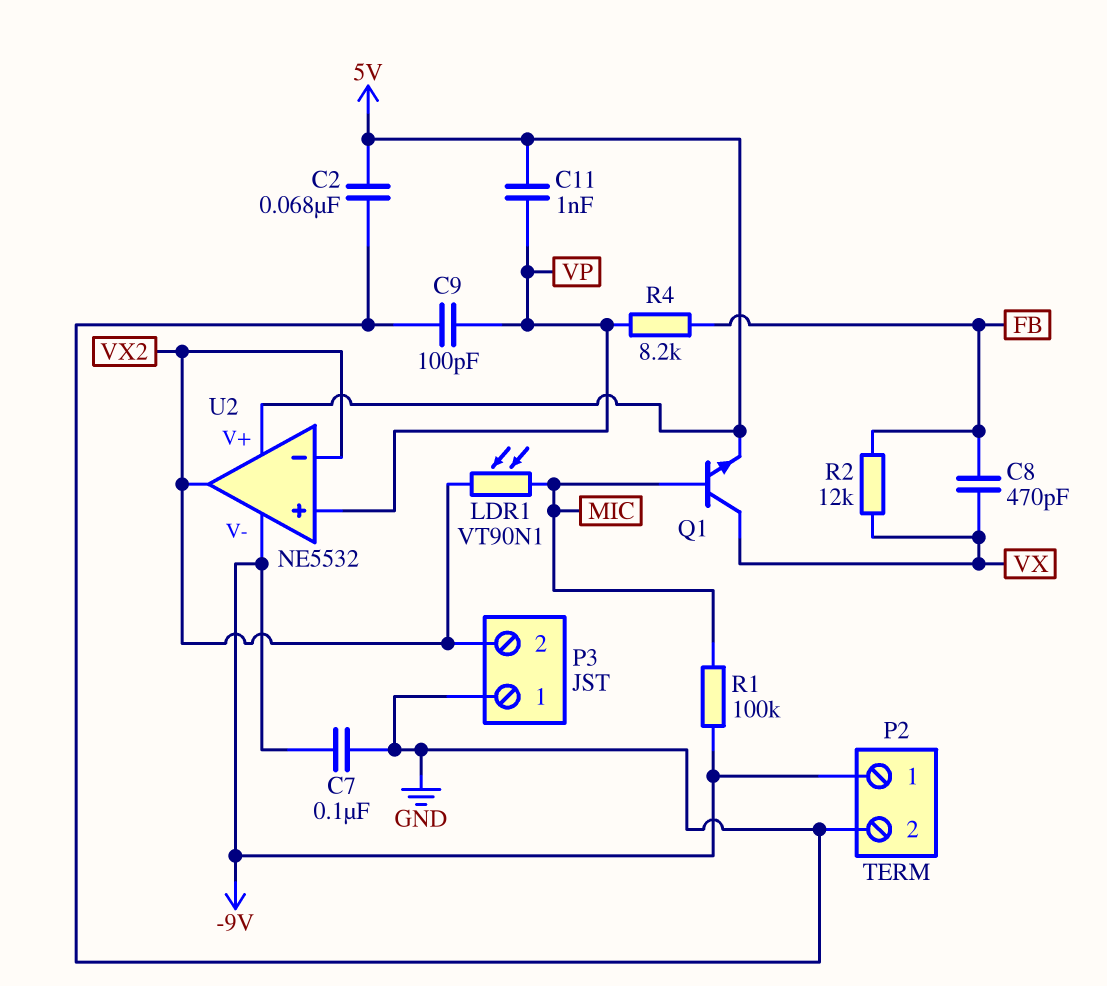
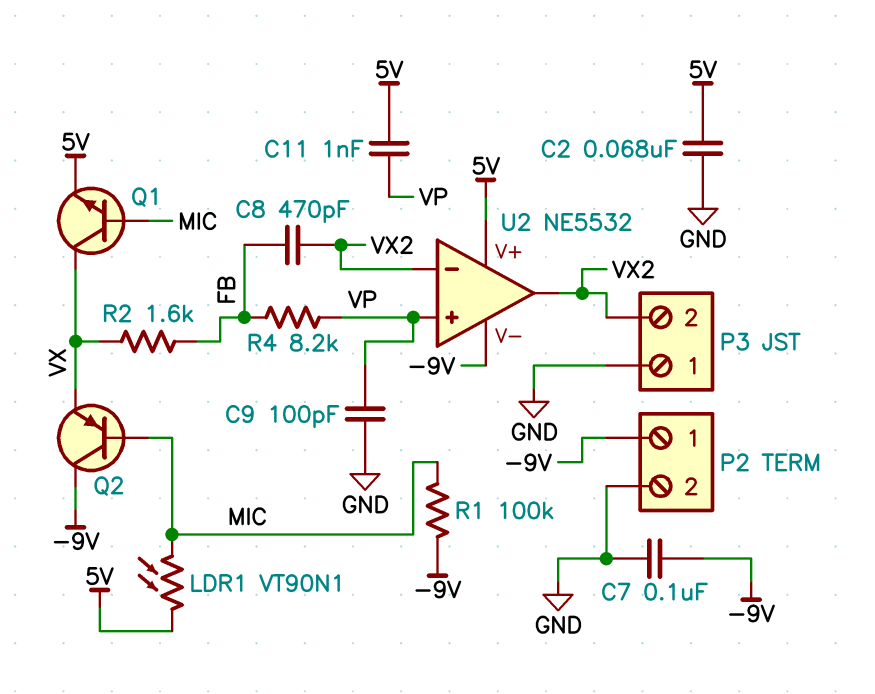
C8: 470pF (FB, VX) -> 470pF (FB, VX2)
LDR1: VT90N1 (MIC, VX2) -> VT90N1 (5V, MIC)
Q2: none -> PNP (B MIC, C -9V, E VX)
R2: 12k (FB, VX) -> 1.6k (FB, VX)

